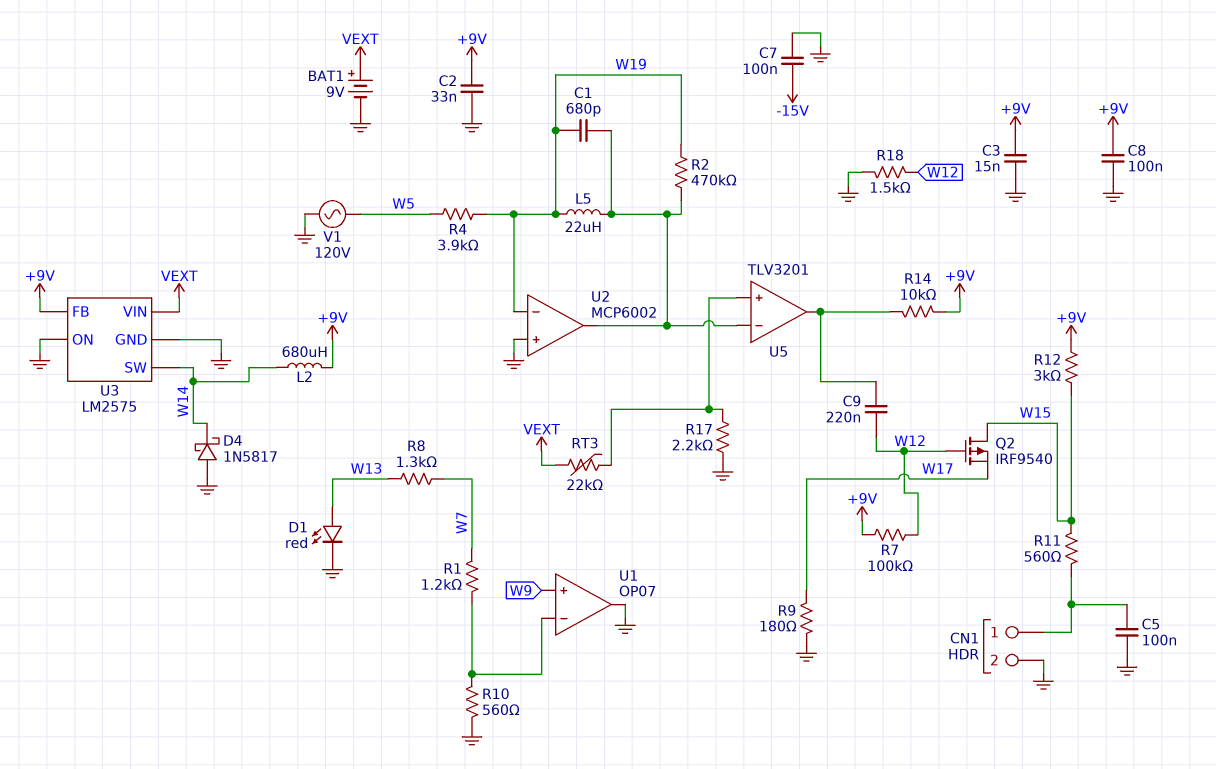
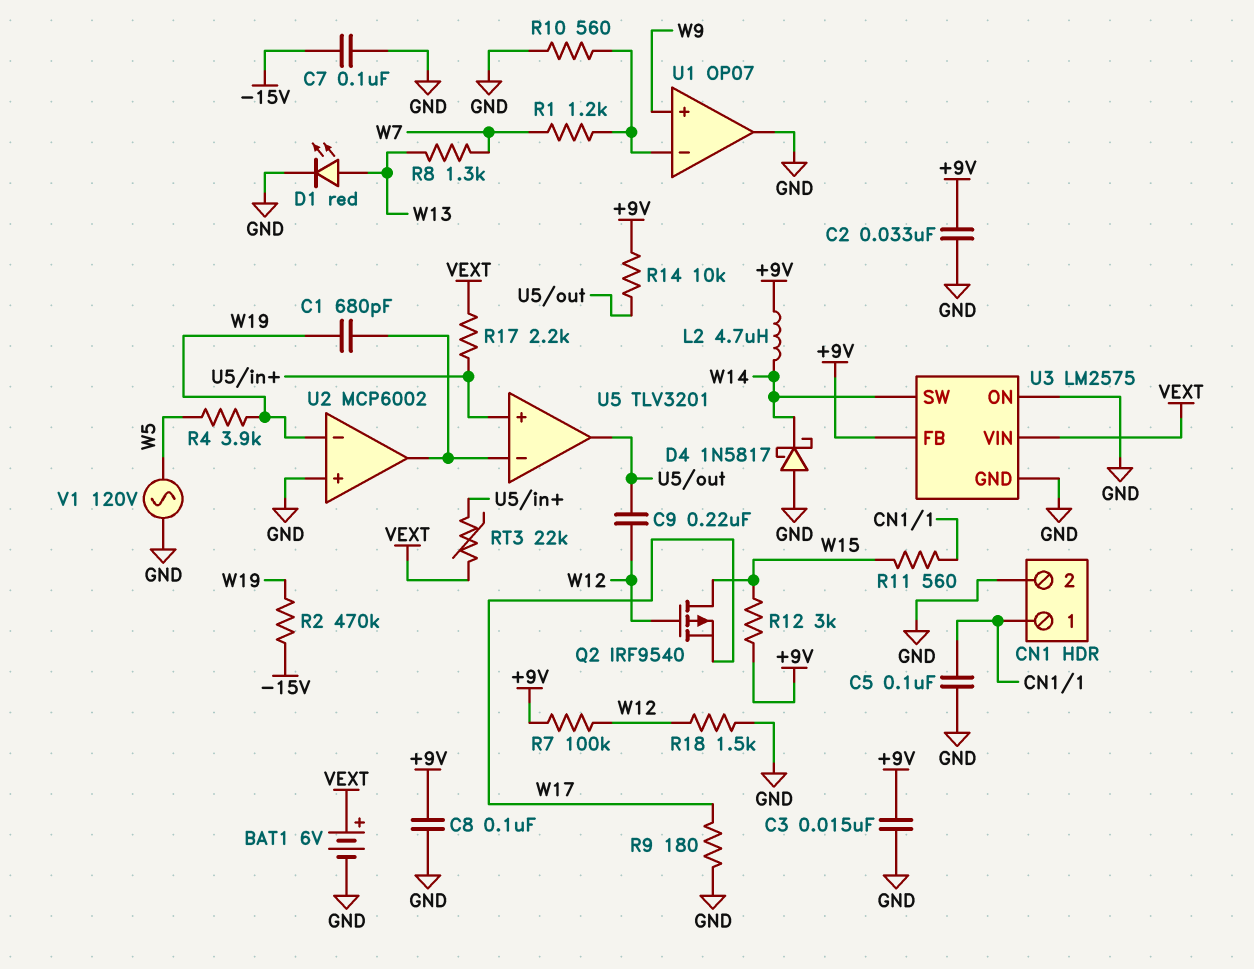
BAT1: 9V (plus VEXT, minus GND) -> 6V (plus VEXT, minus GND)
L2: 680uH (+9V, W14) -> 4.7uH (+9V, W14)
L5: 22uH (U2/out, W19) -> none
R2: 470k (U2/out, W19) -> 470k (-15V, W19)
R17: 2.2k (GND, U5/in+) -> 2.2k (U5/in+, VEXT)

